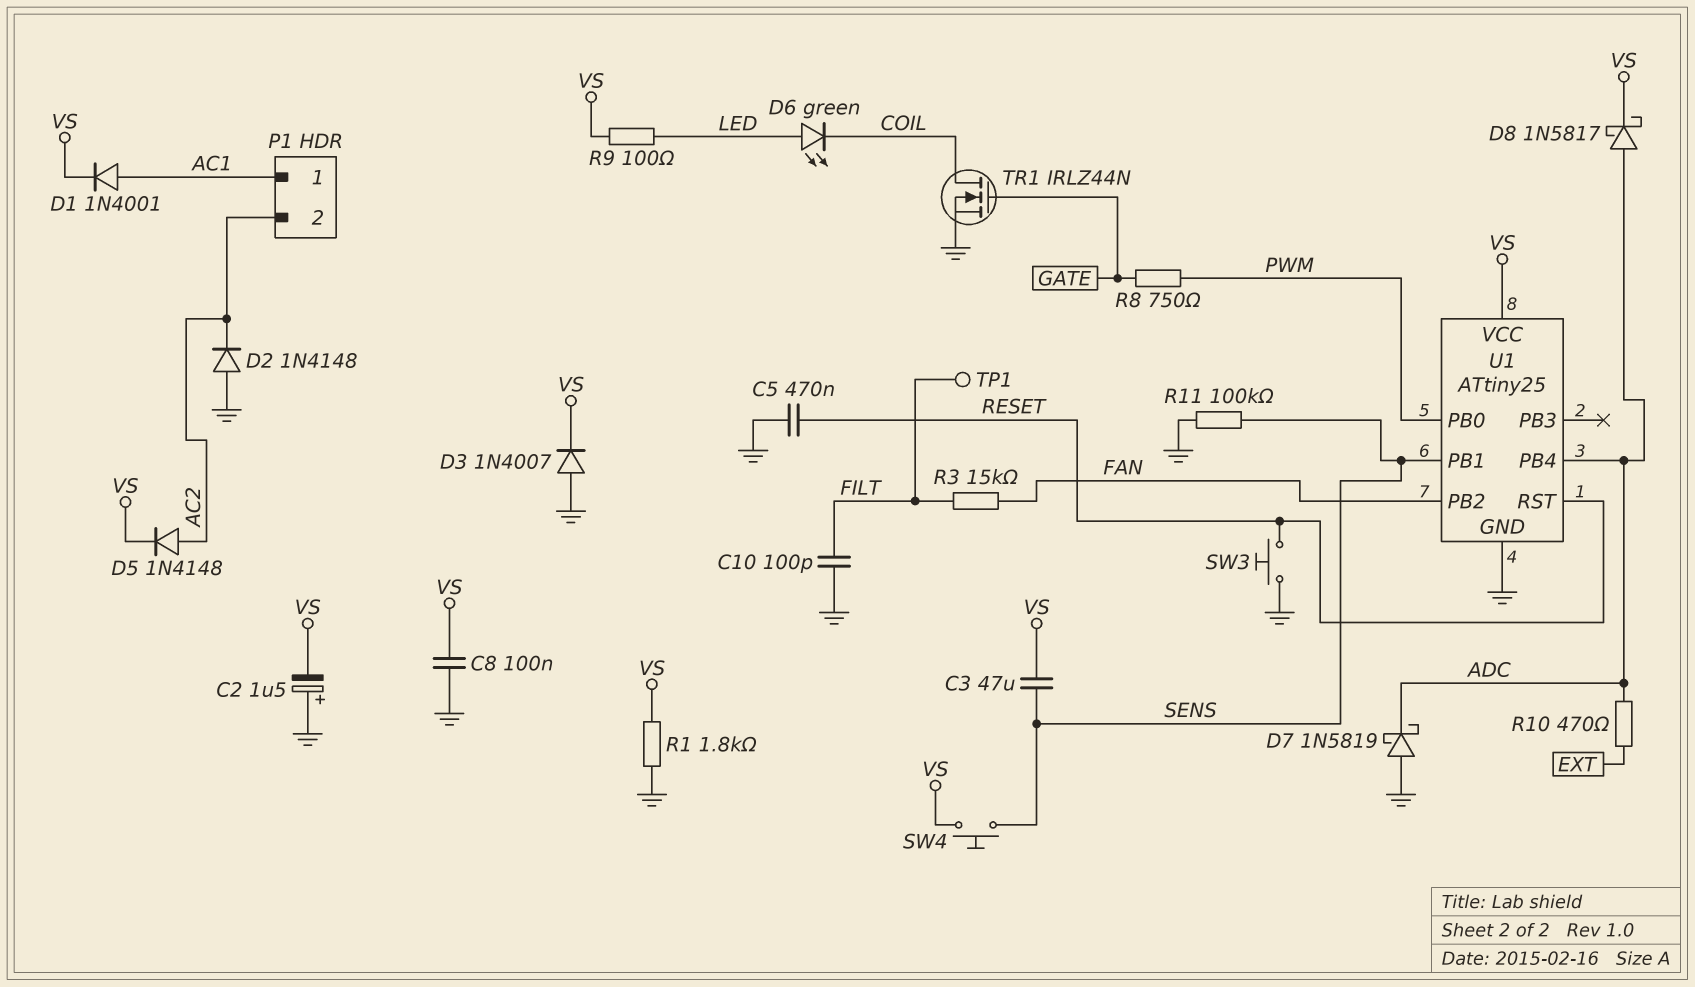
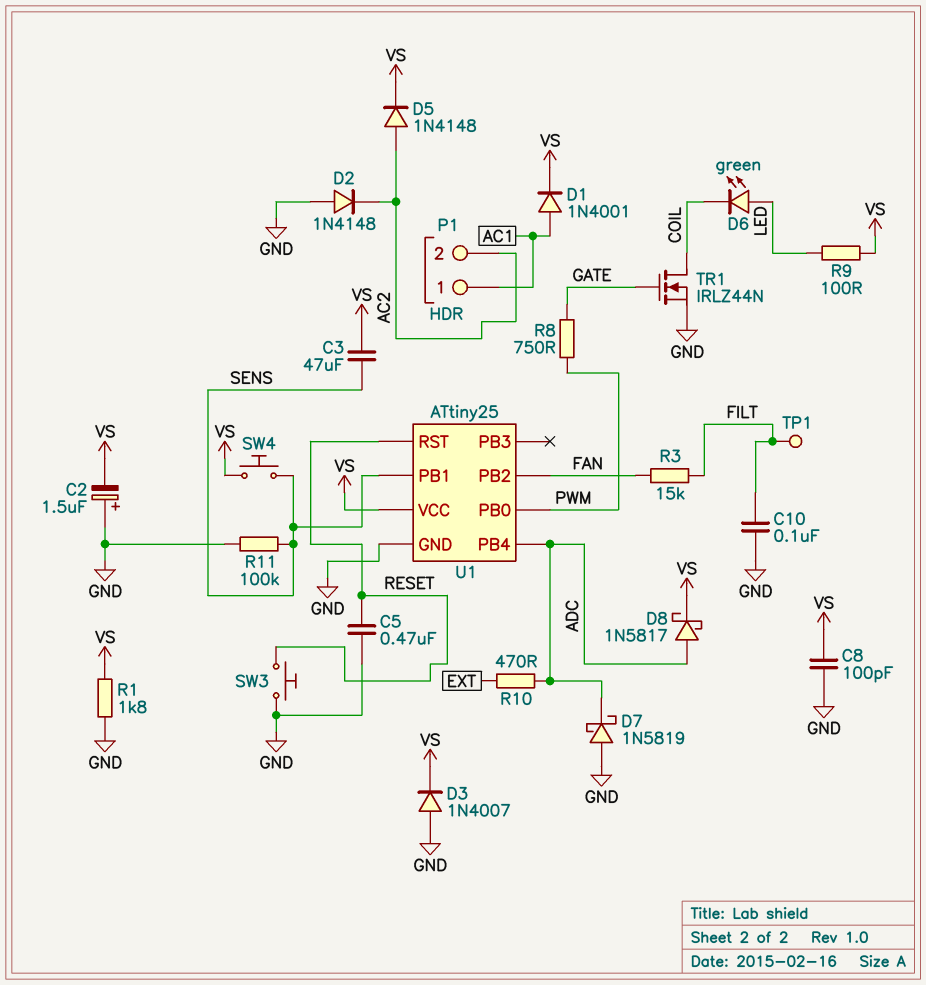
C8: 100nF (GND, VS) -> 100pF (GND, VS)
C10: 100pF (FILT, GND) -> 100nF (FILT, GND)

